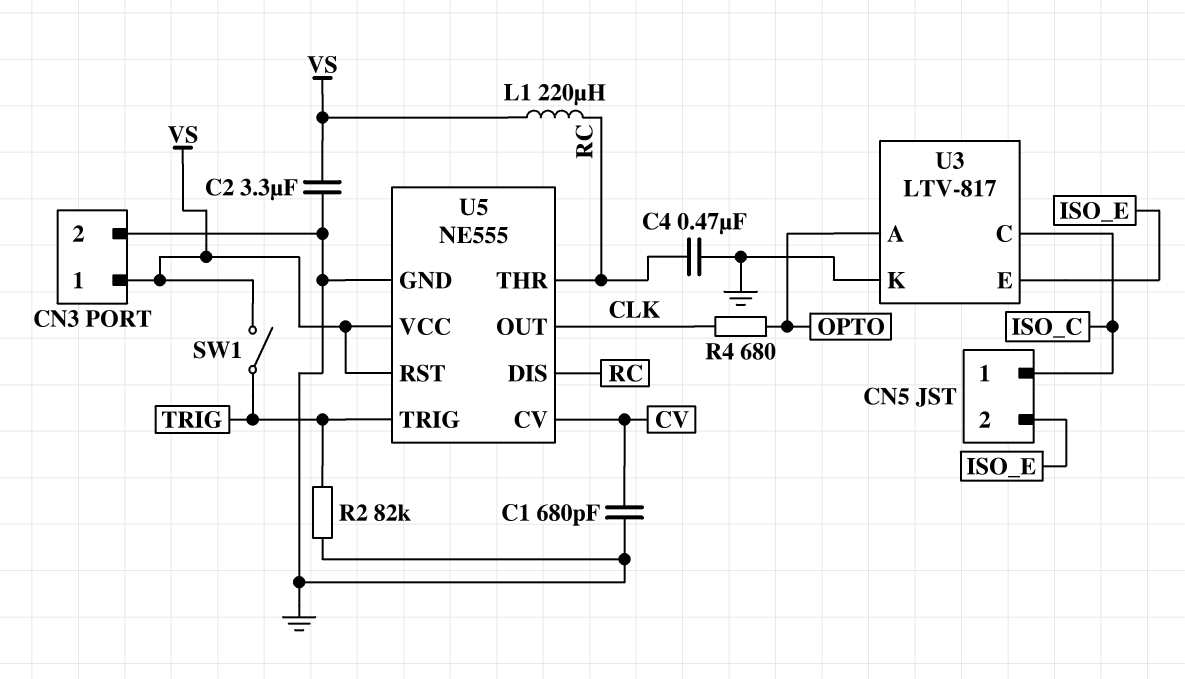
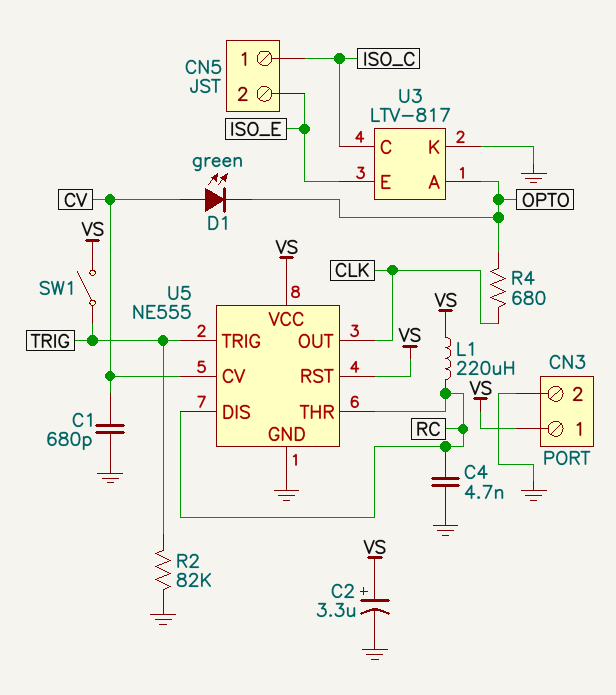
C2: 3.3uF (GND, VS) -> 3.3uF (plus VS, minus GND)
C4: 470nF (GND, RC) -> 4.7nF (GND, RC)
D1: none -> LED green (A CV, K OPTO)

